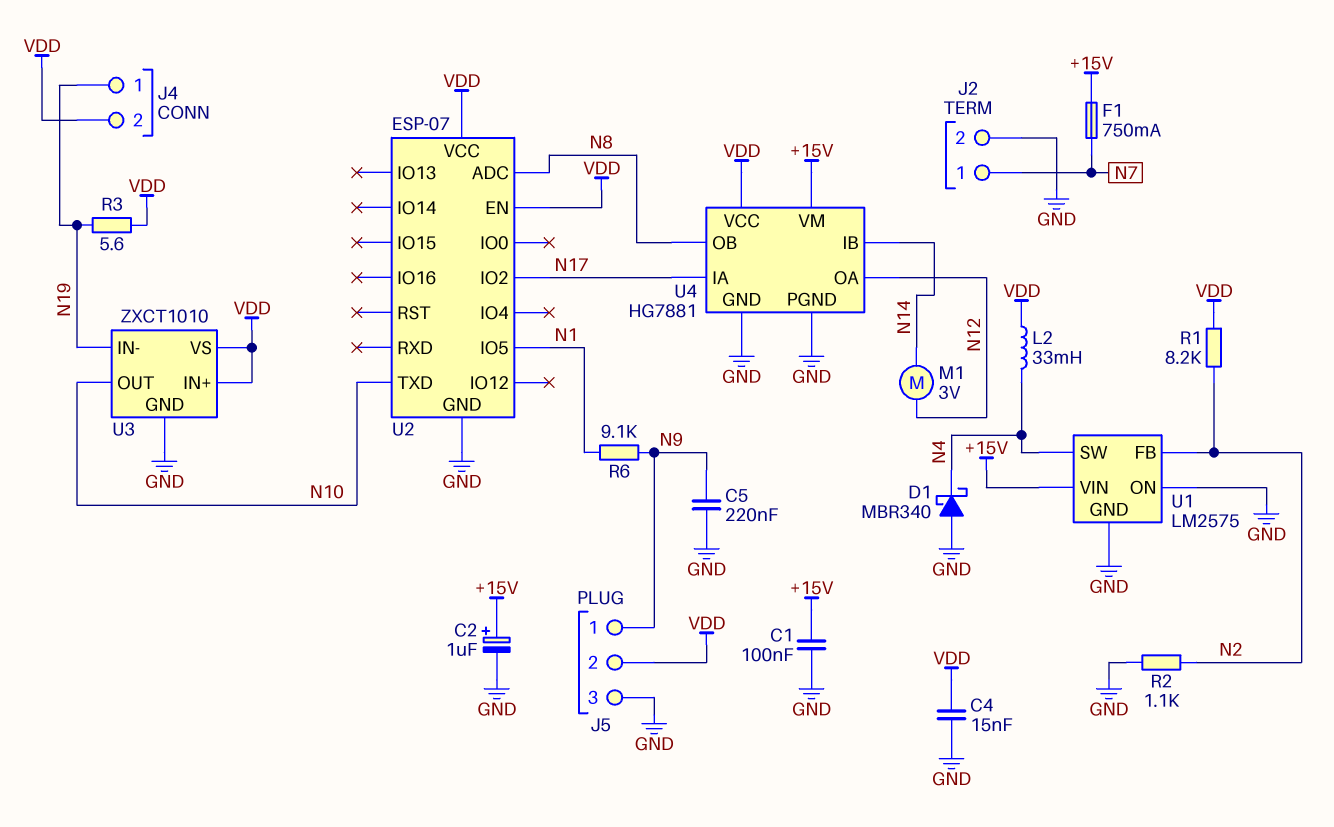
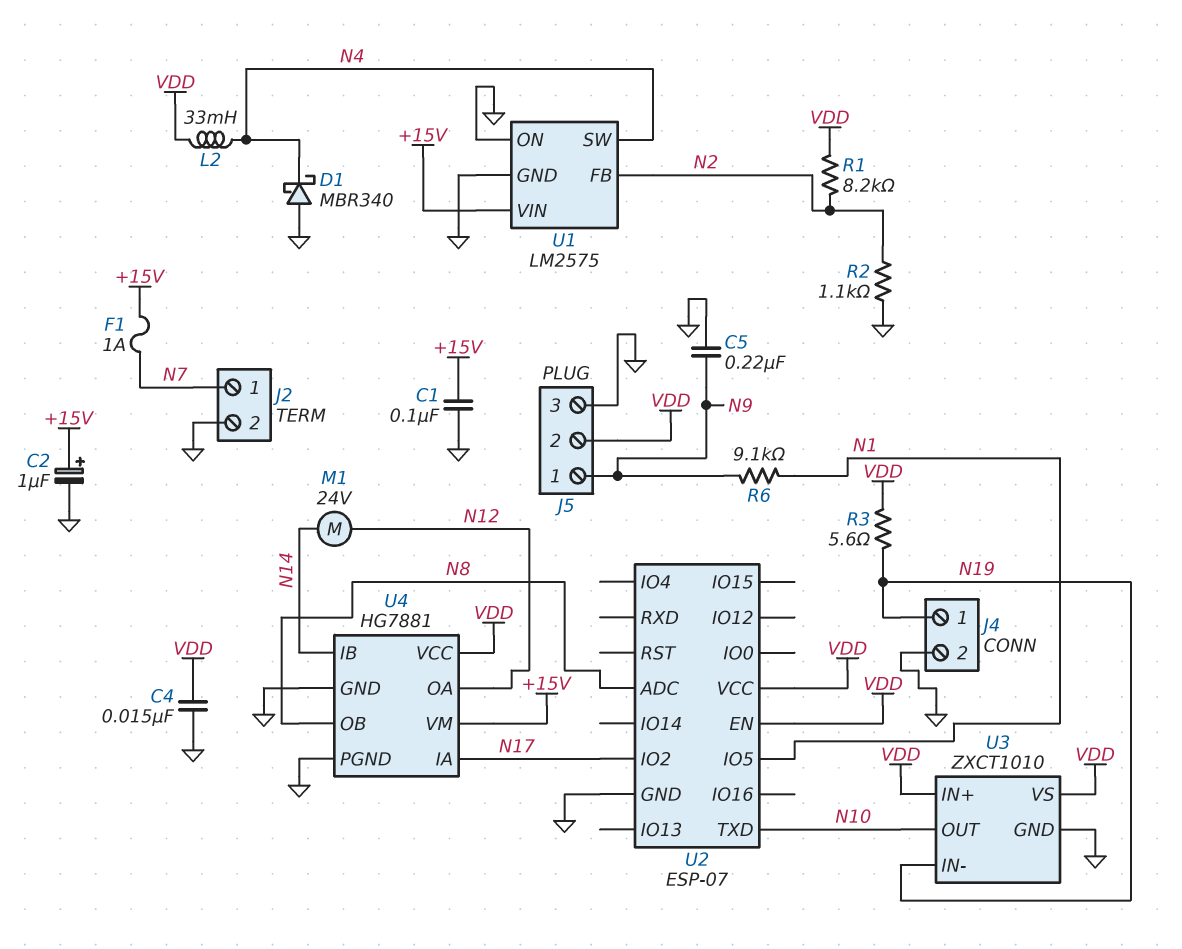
F1: 750mA (+15V, N7) -> 1A (+15V, N7)
J4 pin 2: VDD -> GND
M1: motor 3V (N12, N14) -> motor 24V (N12, N14)

